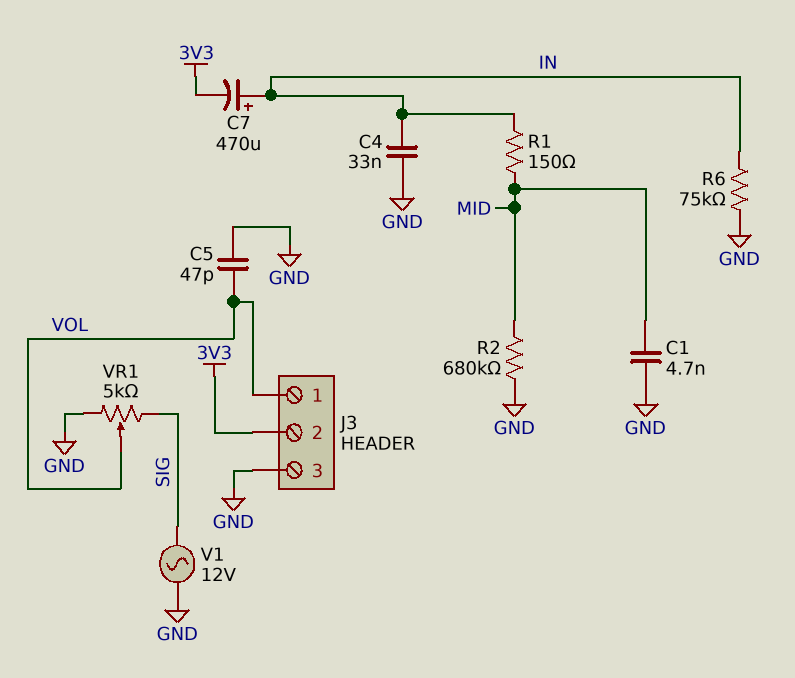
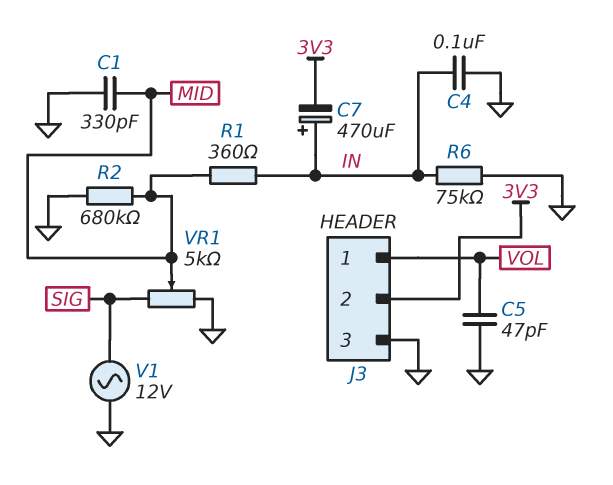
C1: 4.7nF (GND, MID) -> 330pF (GND, MID)
C4: 33nF (GND, IN) -> 100nF (GND, IN)
R1: 150 (IN, MID) -> 360 (IN, MID)
VR1: 5k (GND, SIG, wiper VOL) -> 5k (GND, SIG, wiper MID)

